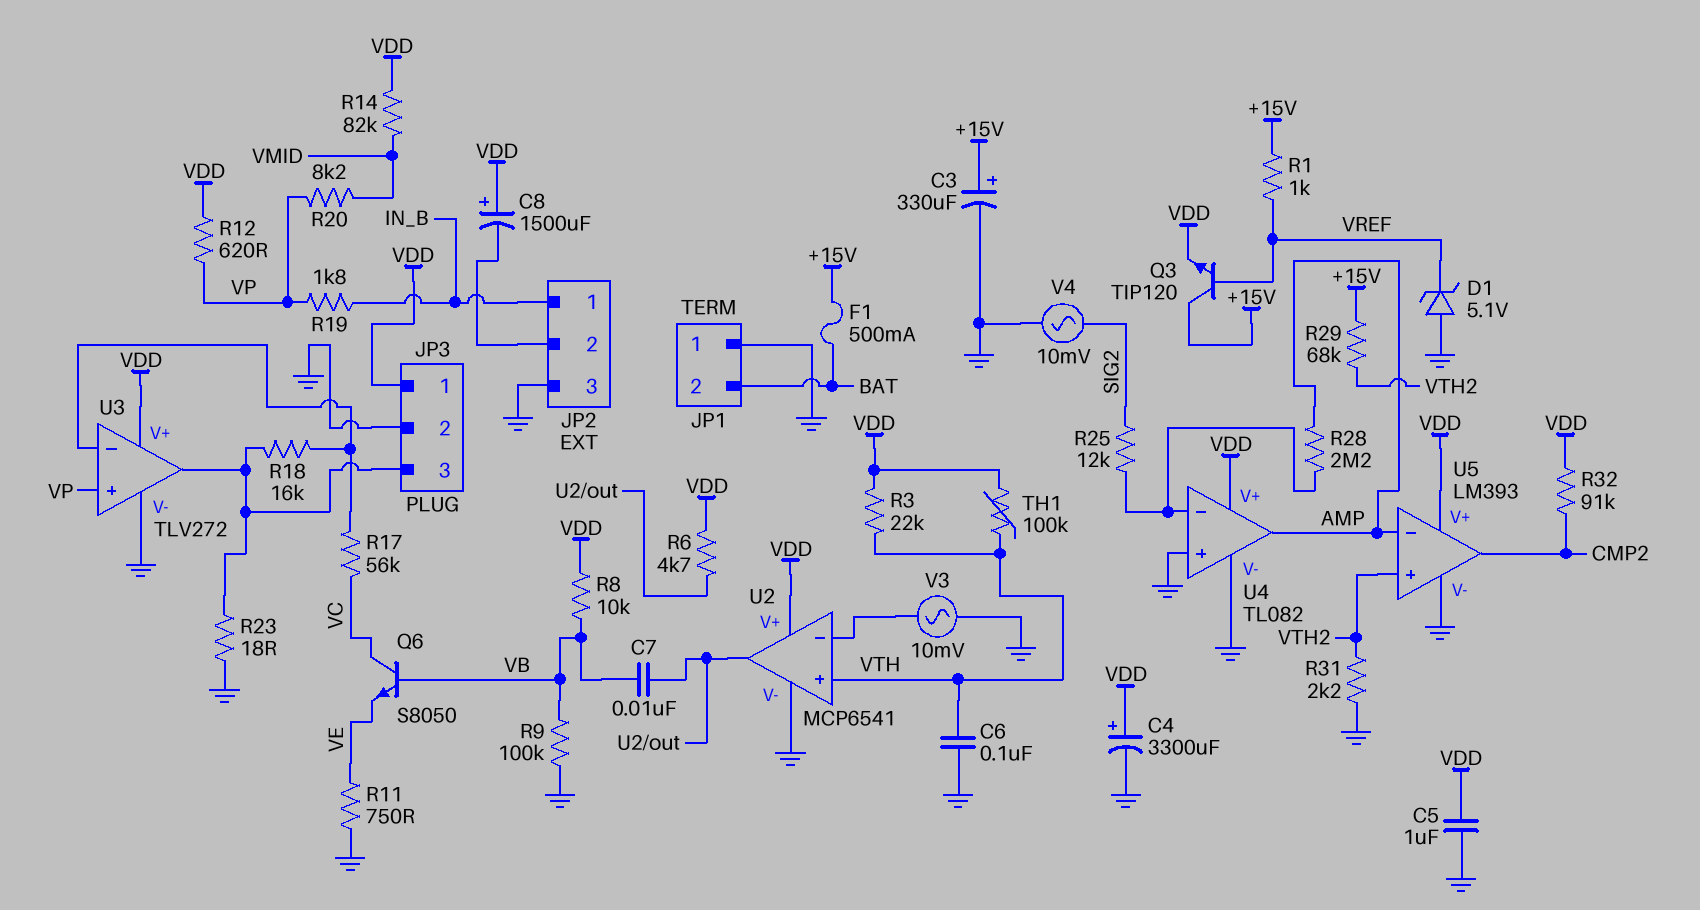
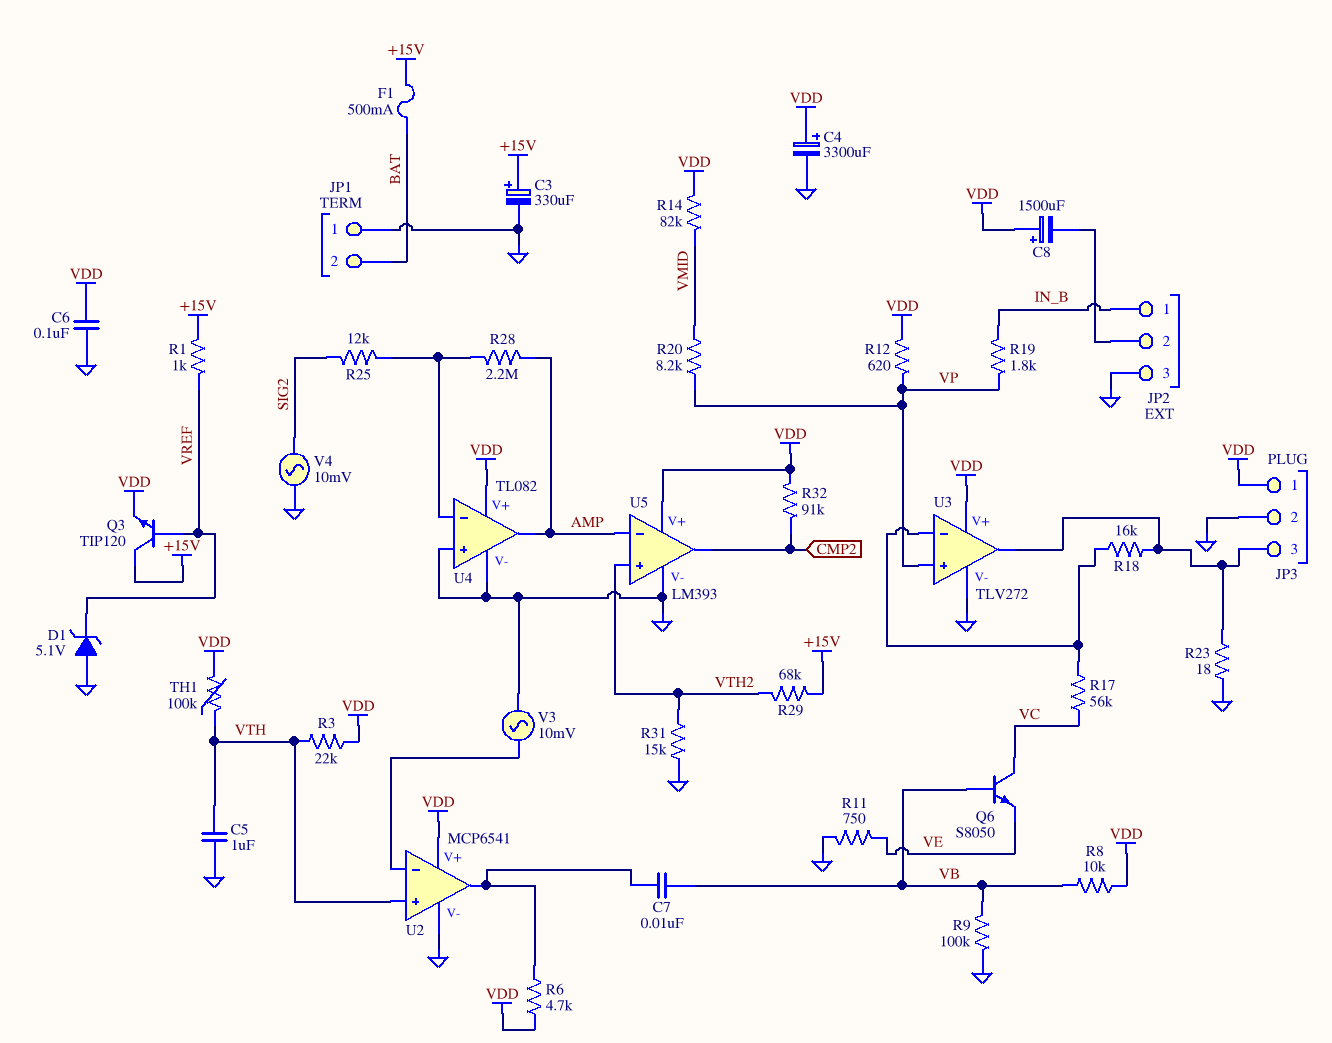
C5: 1uF (GND, VDD) -> 1uF (GND, VTH)
C6: 100nF (GND, VTH) -> 100nF (GND, VDD)
R31: 2.2k (GND, VTH2) -> 15k (GND, VTH2)

